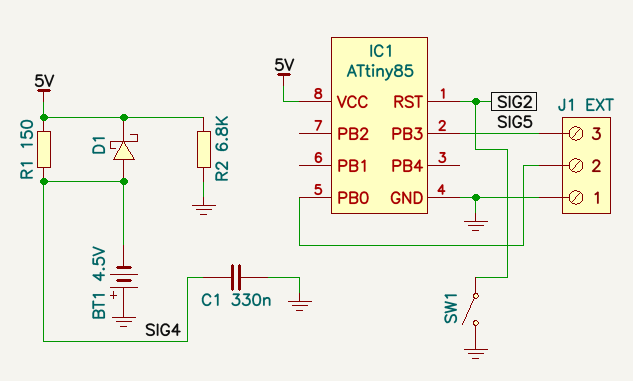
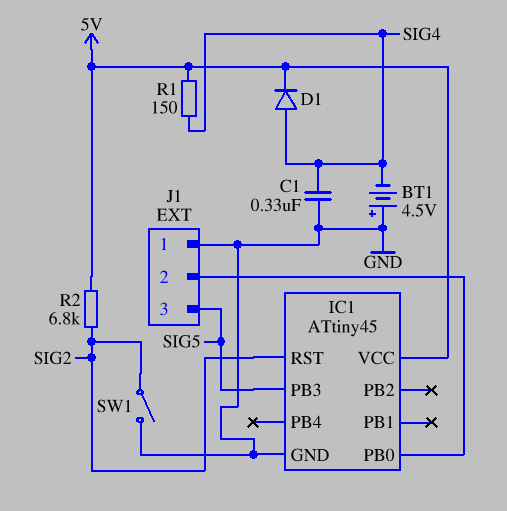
D1: schottky (A SIG4, K 5V) -> diode (A SIG4, K 5V)
IC1: ATtiny85 -> ATtiny45
R2: 6.8k (5V, GND) -> 6.8k (5V, SIG2)

